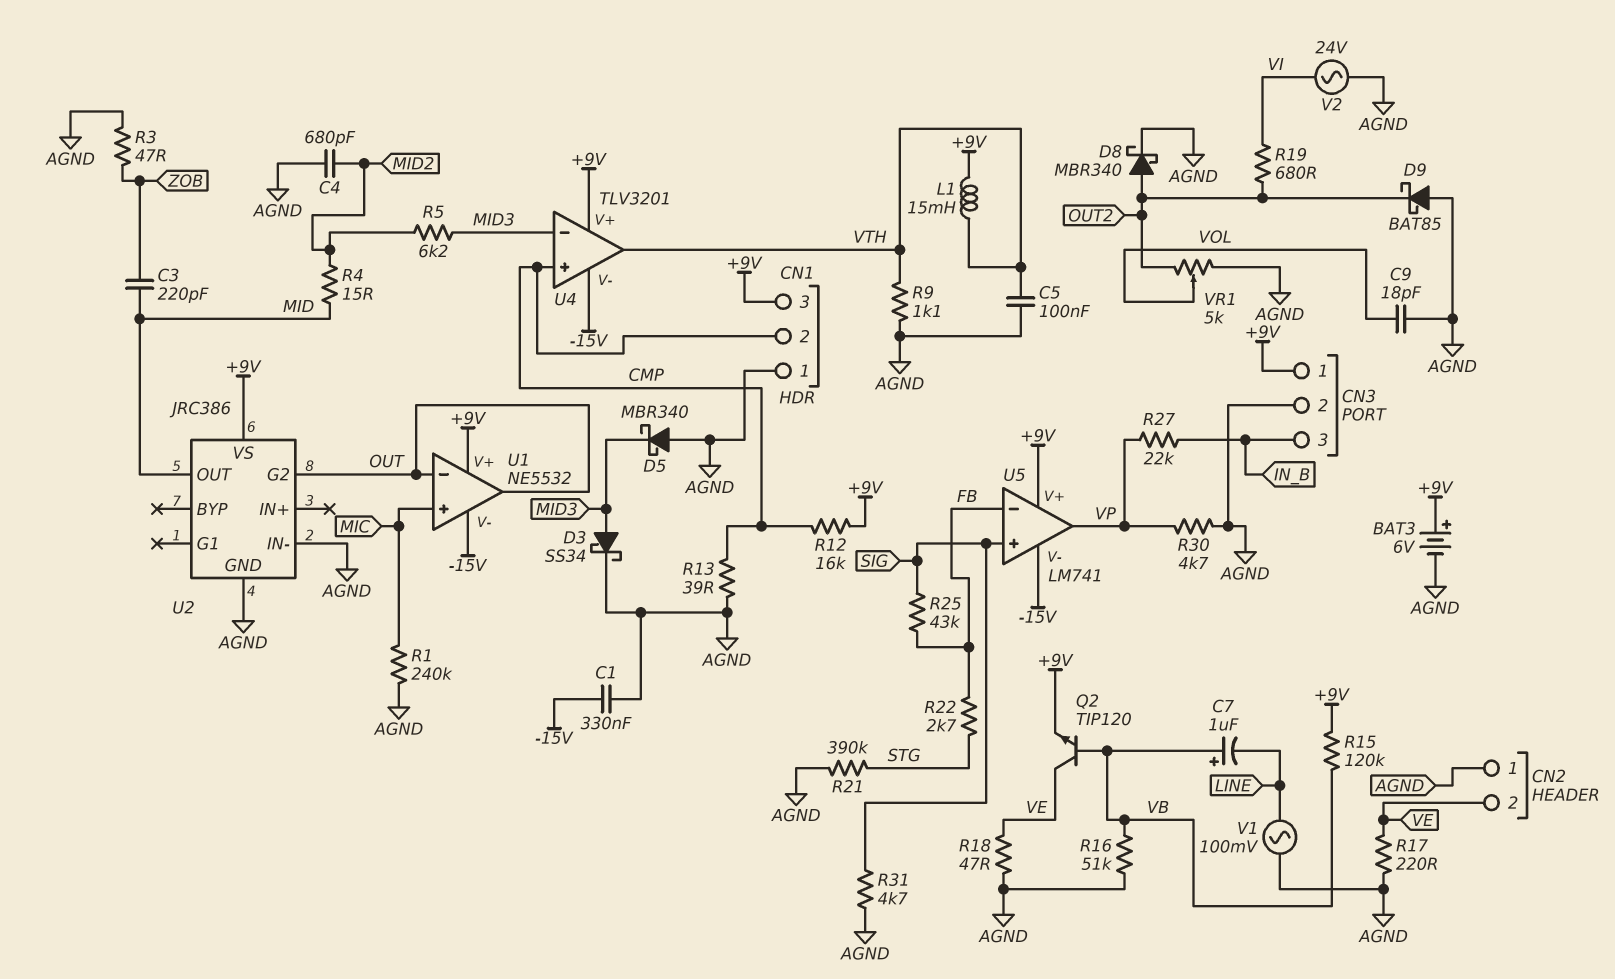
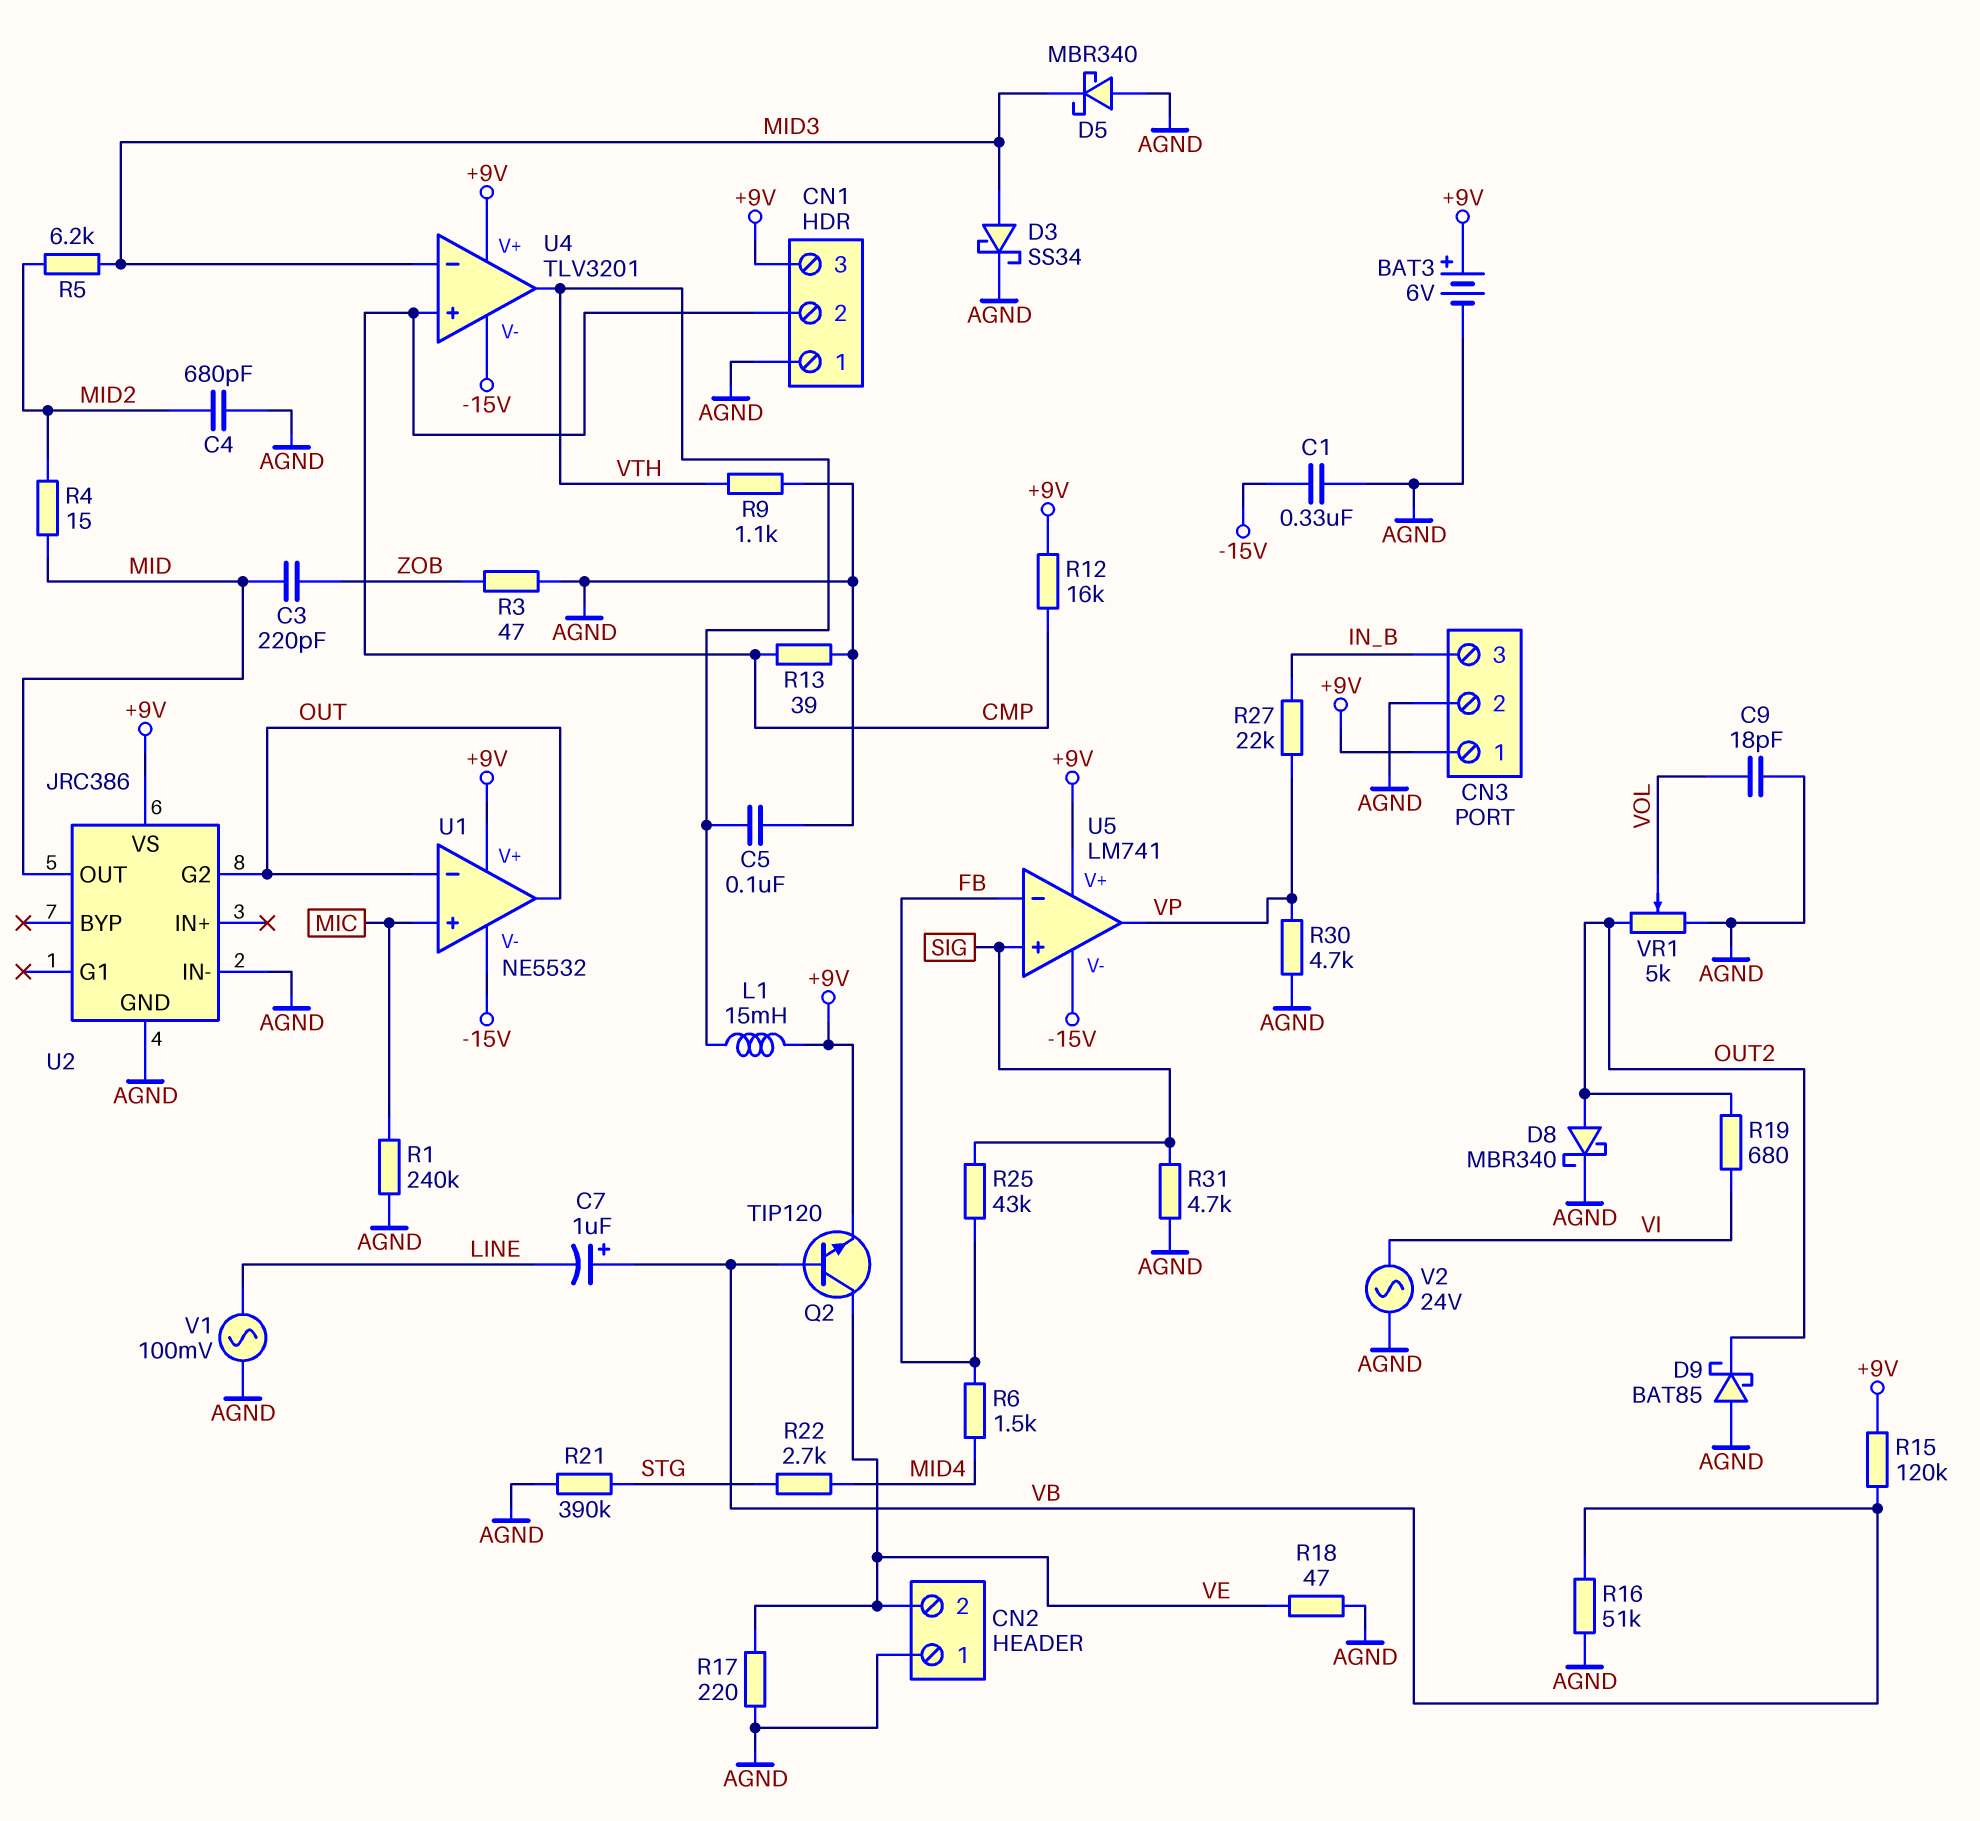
R6: none -> 1.5k (FB, MID4)
R22: 2.7k (FB, STG) -> 2.7k (MID4, STG)

